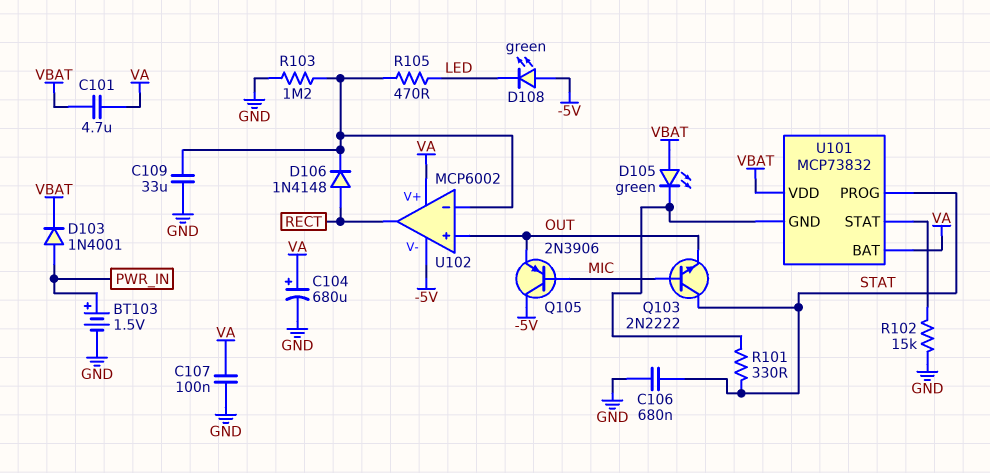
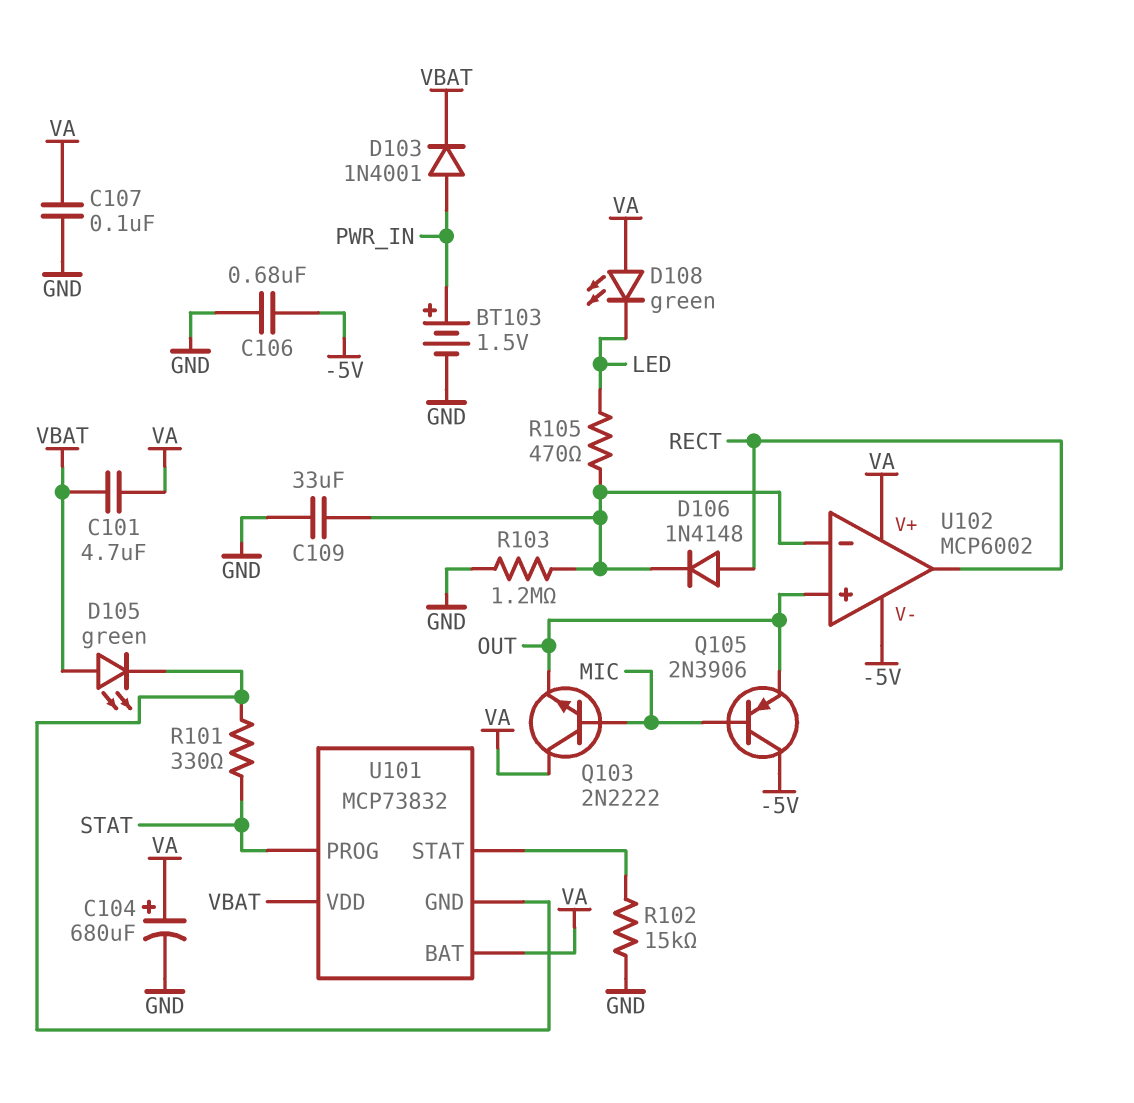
C106: 680nF (GND, STAT) -> 680nF (-5V, GND)
D108: LED green (A -5V, K LED) -> LED green (A VA, K LED)
Q103: NPN 2N2222 (B MIC, C STAT, E OUT) -> NPN 2N2222 (B MIC, C VA, E OUT)

